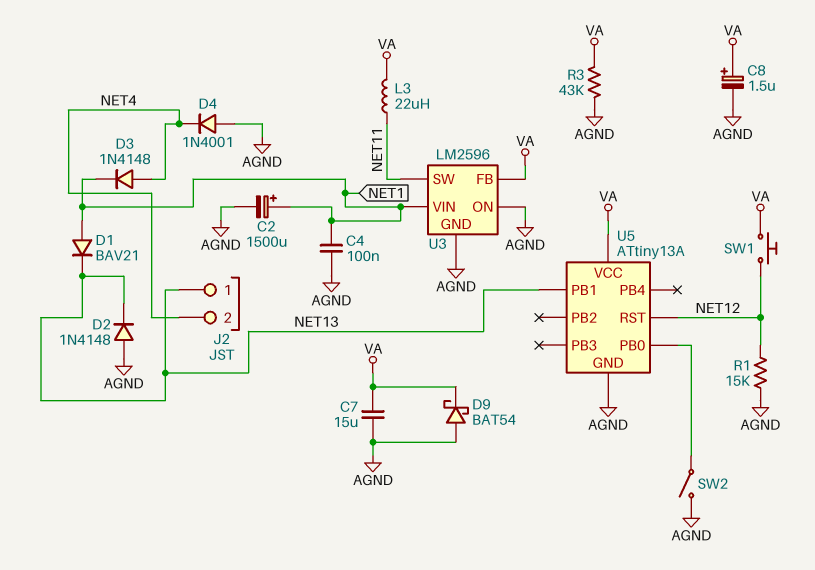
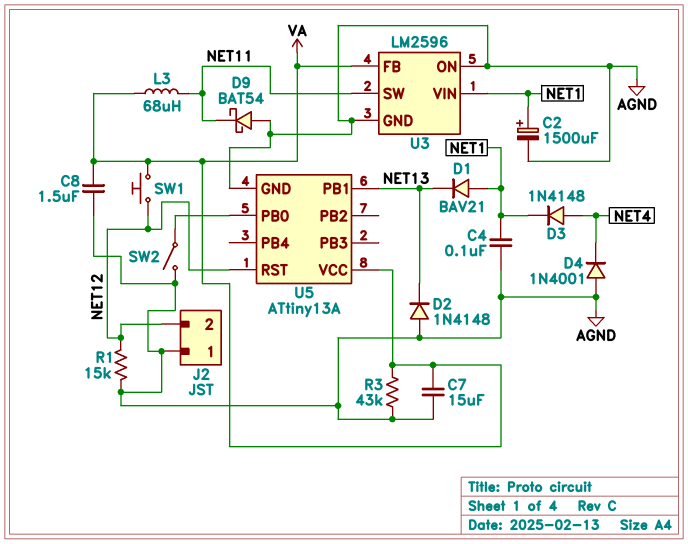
C8: 1.5uF (plus VA, minus AGND) -> 1.5uF (AGND, VA)
D9: schottky BAT54 (A AGND, K VA) -> schottky BAT54 (A AGND, K NET11)
J2 pin 1: NET13 -> AGND
J2 pin 2: NET4 -> NET12
L3: 22uH (NET11, VA) -> 68uH (NET11, VA)

